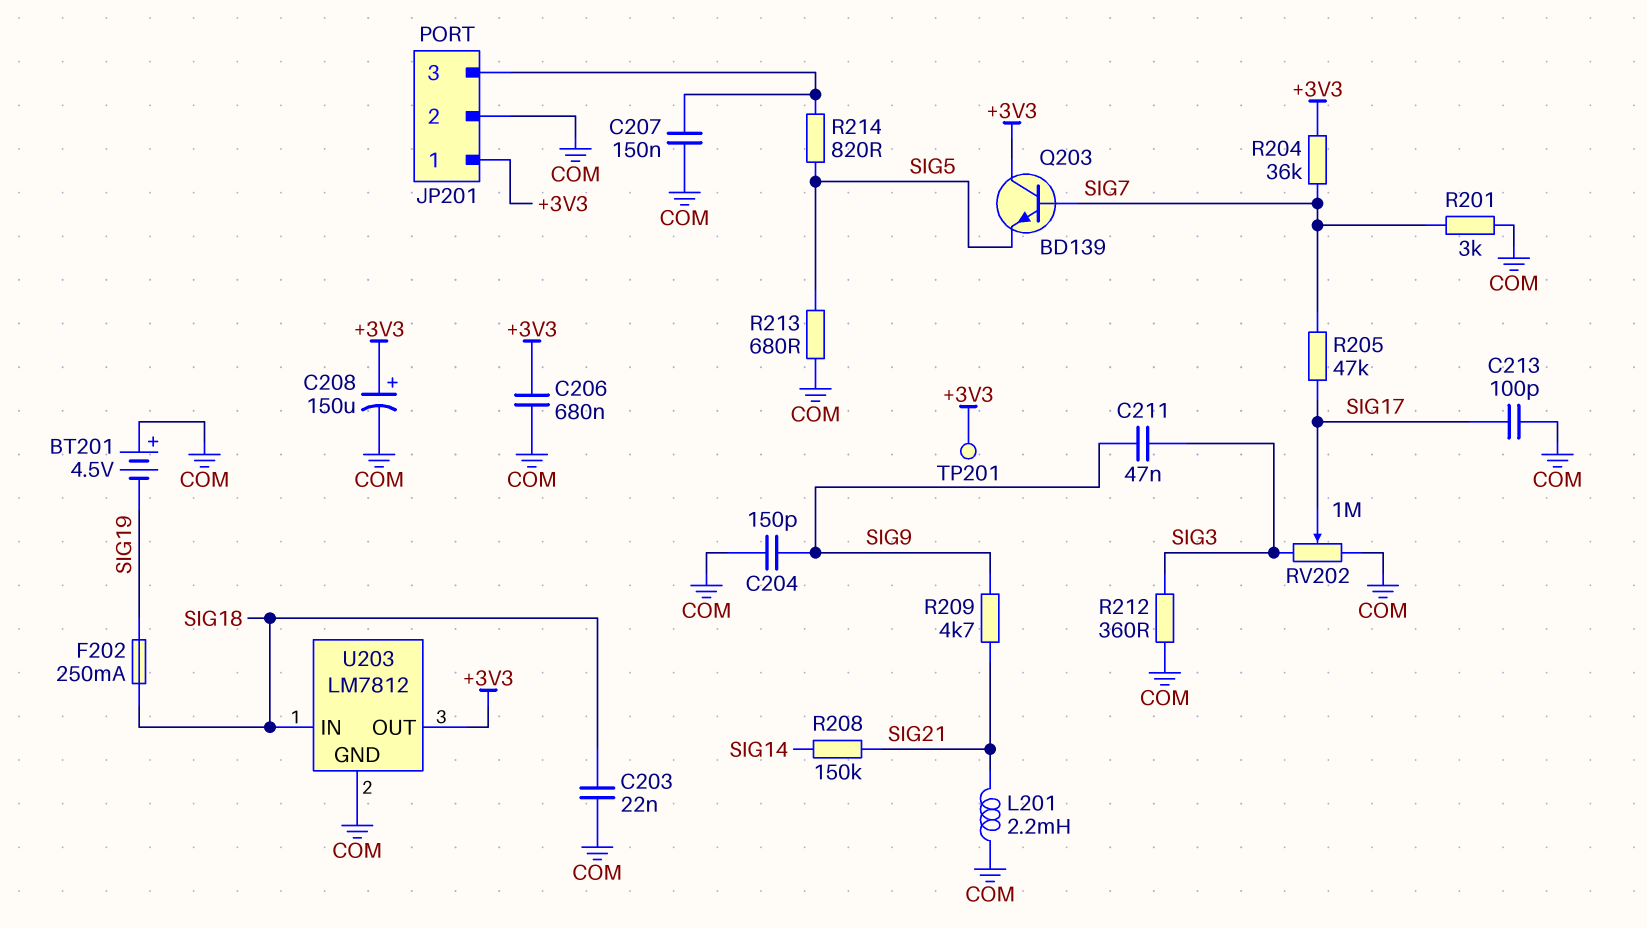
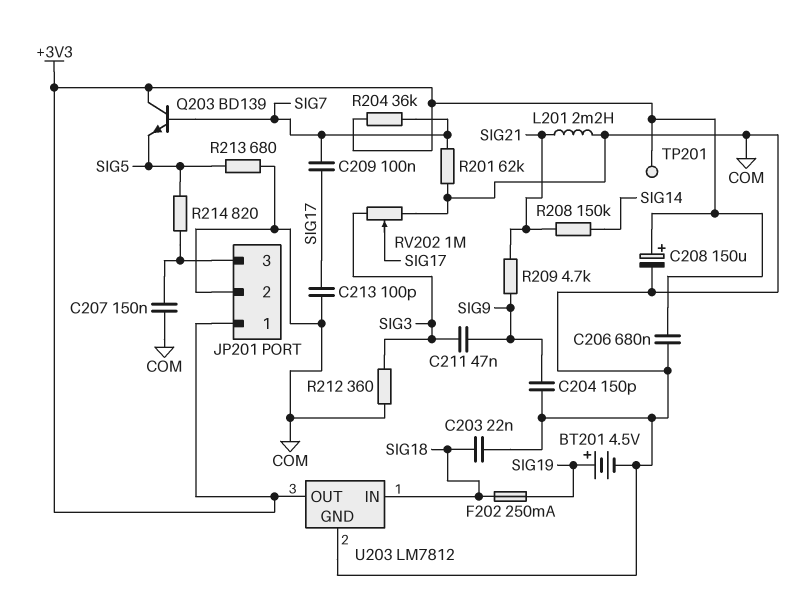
BT201: 4.5V (plus COM, minus SIG19) -> 4.5V (plus SIG19, minus COM)
C209: none -> 100nF (SIG7, SIG17)
R201: 3k (COM, SIG7) -> 62k (COM, SIG7)
R205: 47k (SIG7, SIG17) -> none

